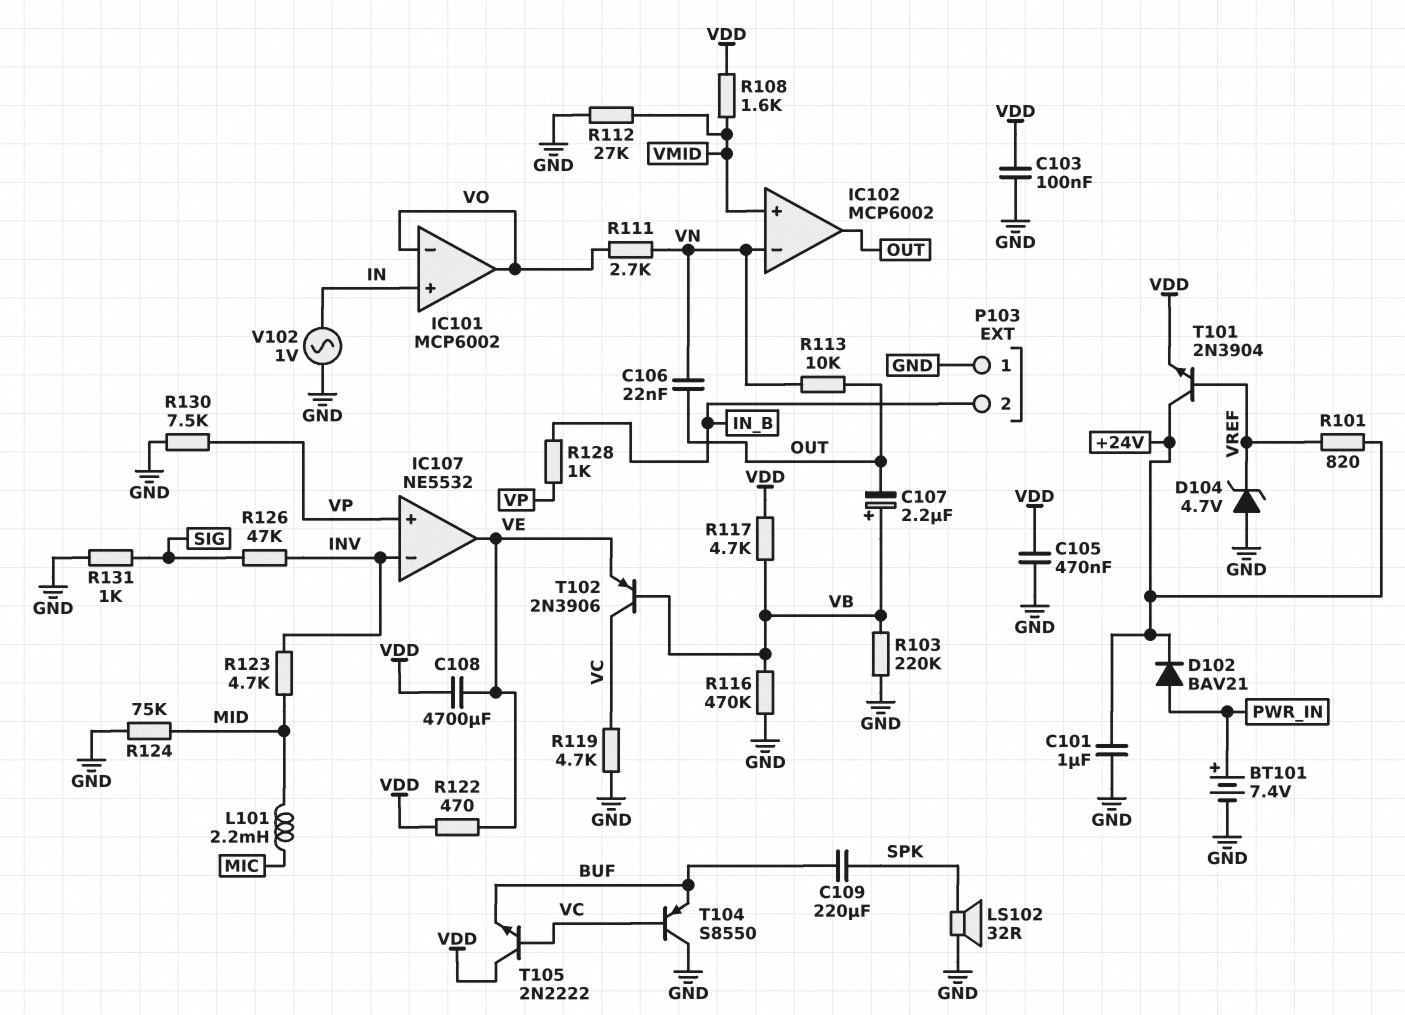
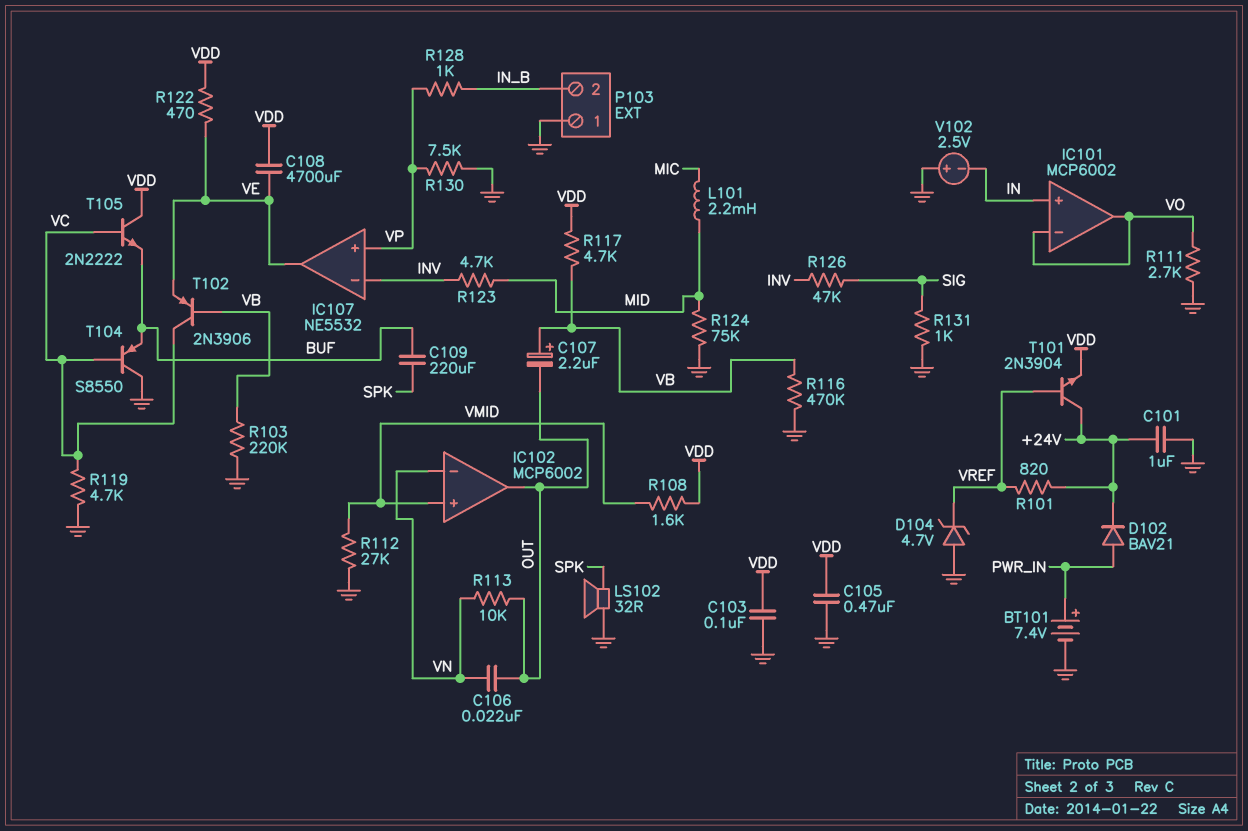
R111: 2.7k (VN, VO) -> 2.7k (GND, VO)
V102: AC 1V (GND, IN) -> 2.5V (plus GND, minus IN)

